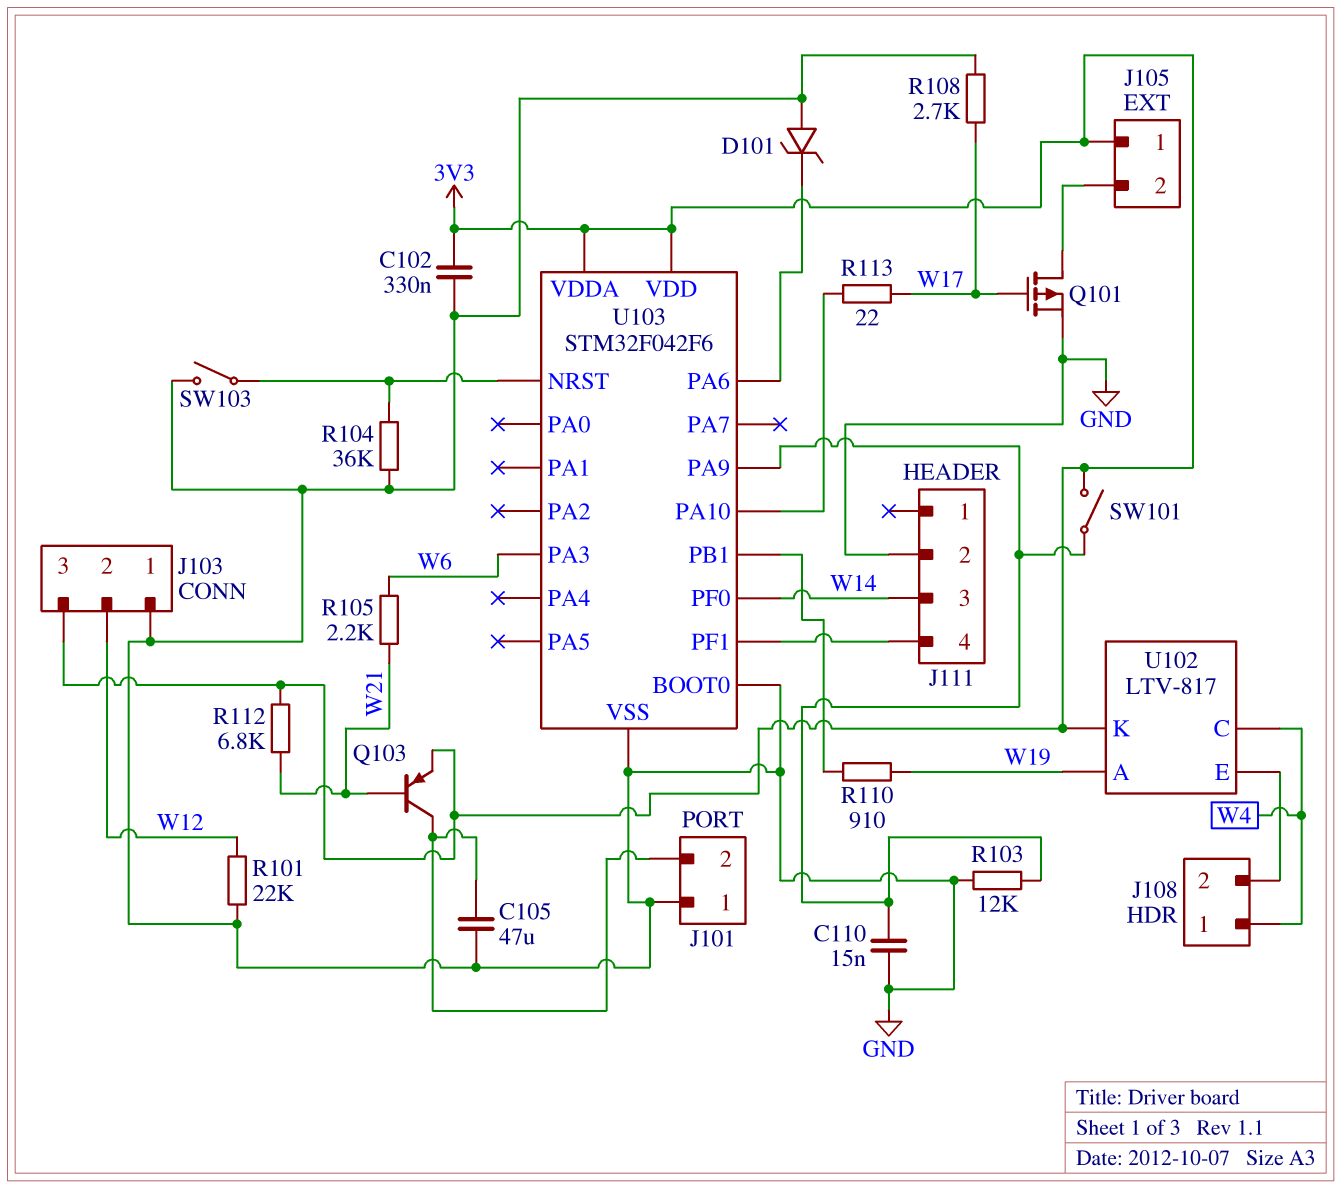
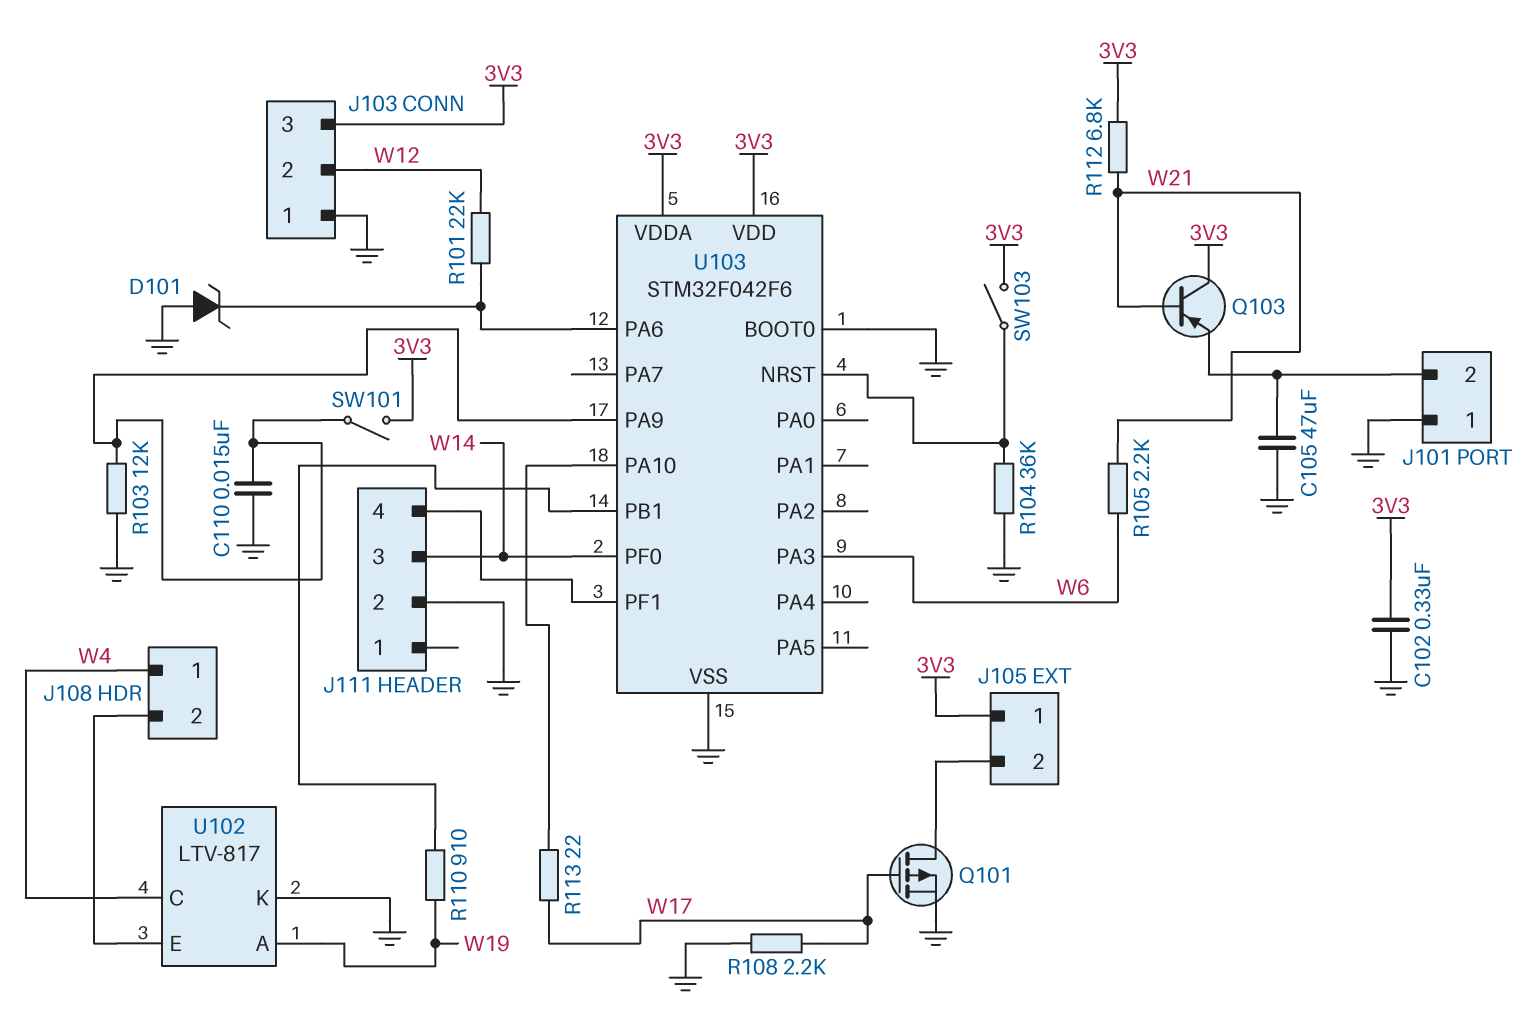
Q103: PNP (B W21, C J101/2, E 3V3) -> PNP (B W21, C 3V3, E J101/2)
R101: 22k (GND, W12) -> 22k (U103/PA6, W12)
R108: 2.7k (GND, W17) -> 2.2k (GND, W17)
SW103: switch (GND, U103/NRST) -> switch (3V3, U103/NRST)
U102 pin K: 3V3 -> GND

